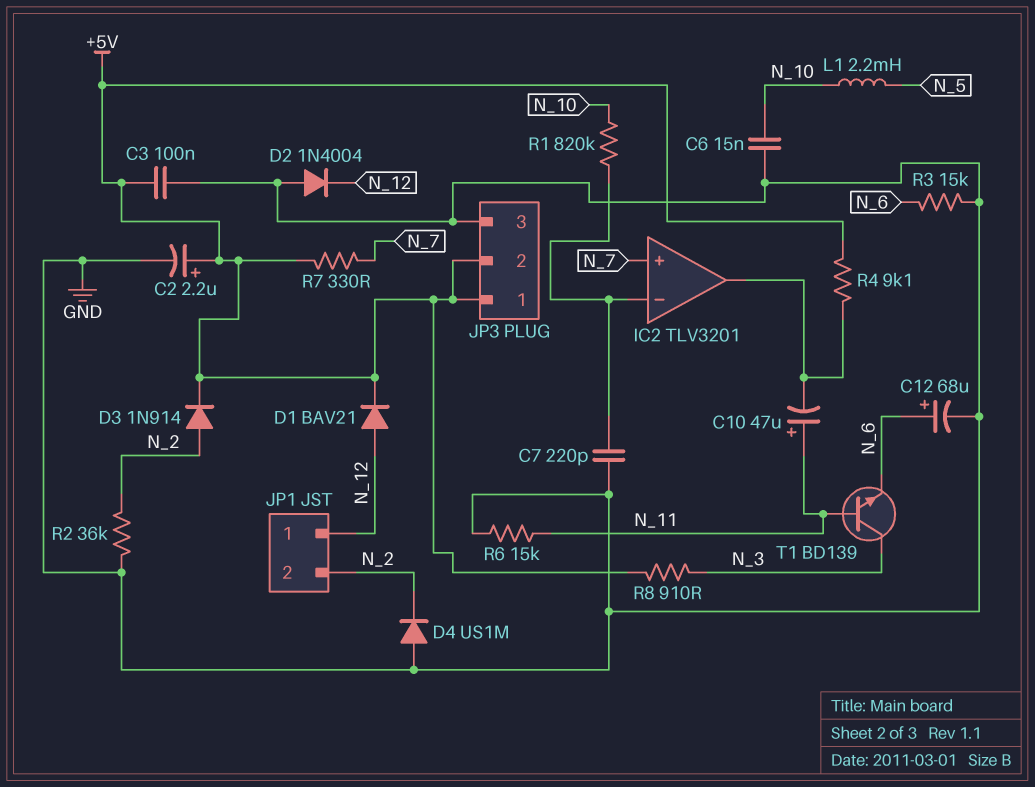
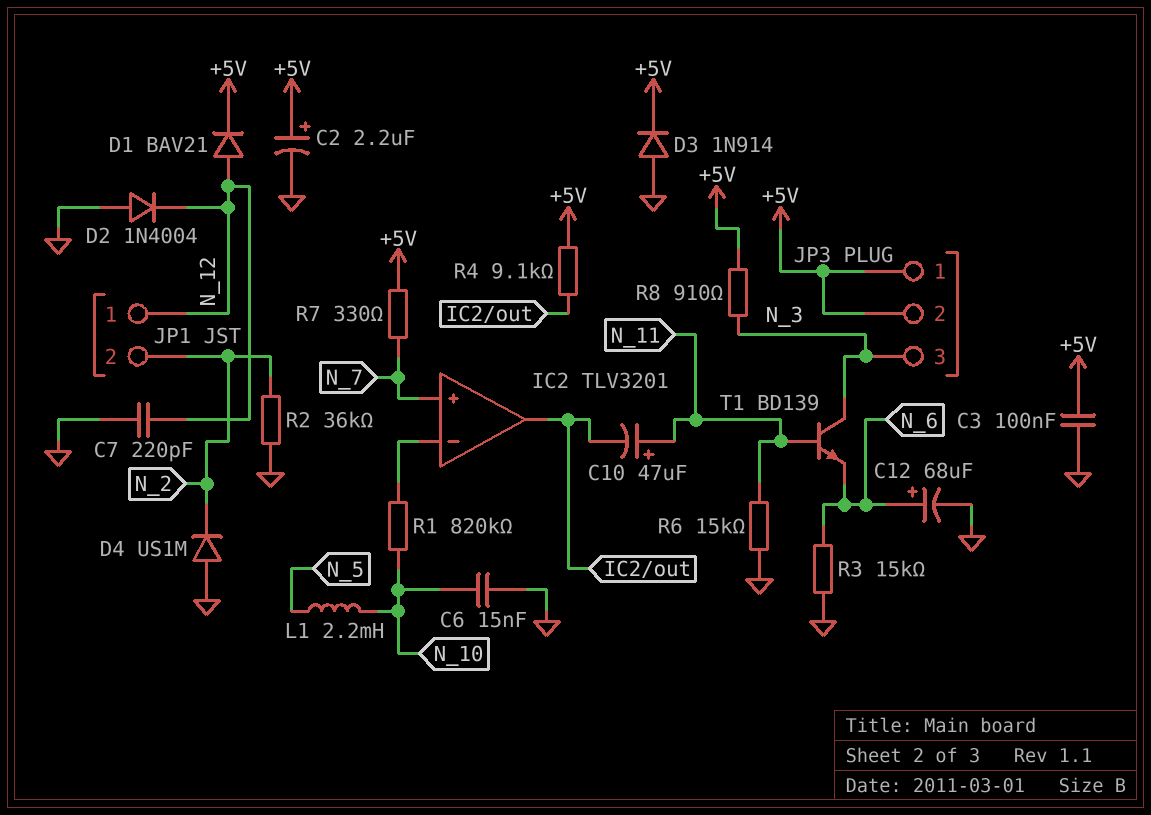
C7: 220pF (GND, IC2/in-) -> 220pF (GND, N_12)
D3: diode 1N914 (A N_2, K +5V) -> diode 1N914 (A GND, K +5V)
JP3 pin 3: GND -> N_3

